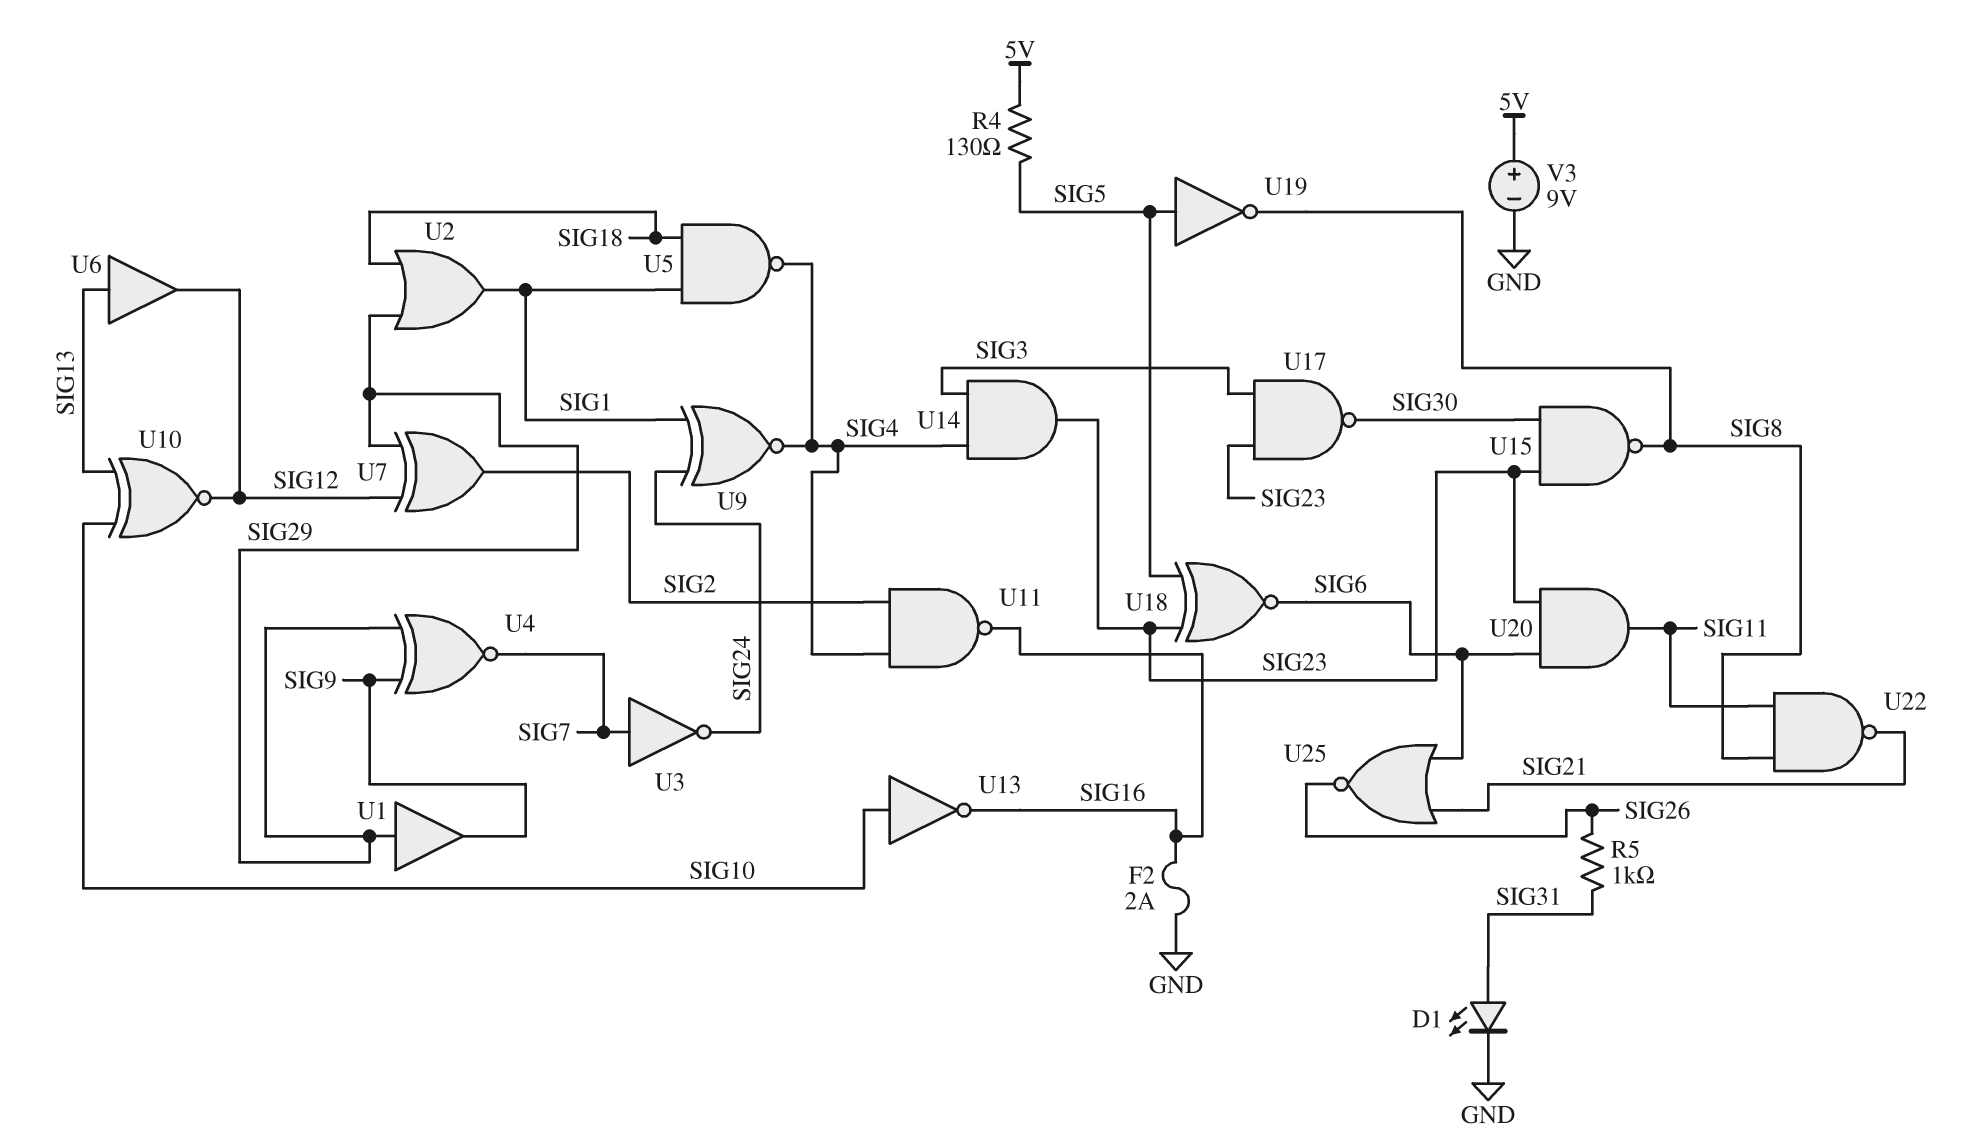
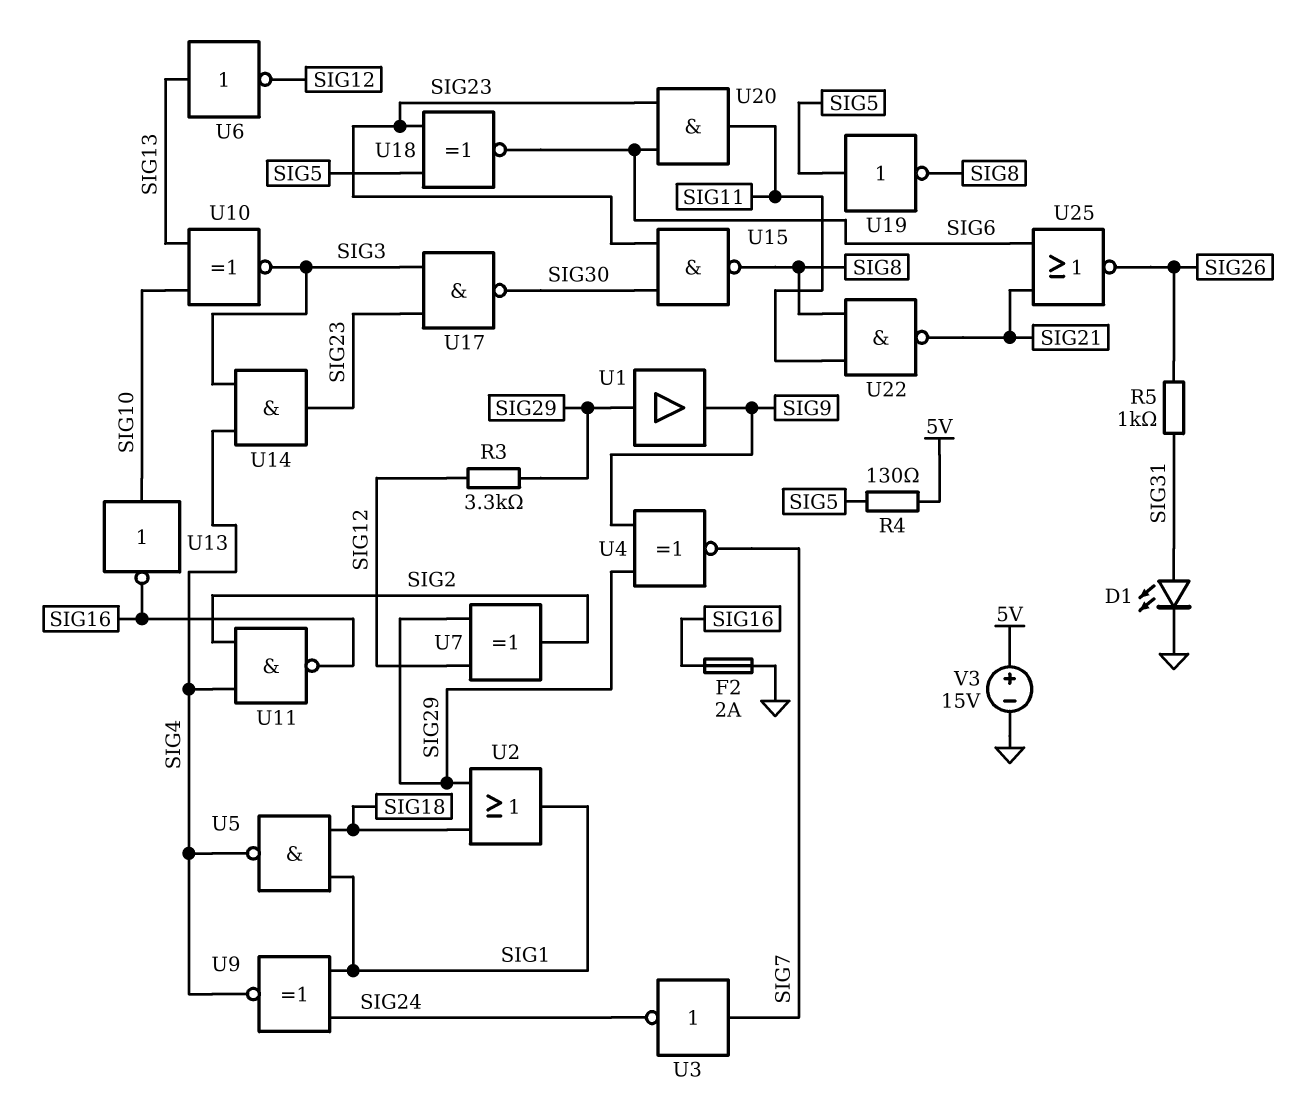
R3: none -> 3.3k (SIG12, SIG29)
U6: buffer (in SIG13, out SIG12) -> NOT (in SIG13, out SIG12)
U10: XNOR (in SIG10, in SIG13, out SIG12) -> XNOR (in SIG10, in SIG13, out SIG3)
V3: 9V (plus 5V, minus GND) -> 15V (plus 5V, minus GND)

